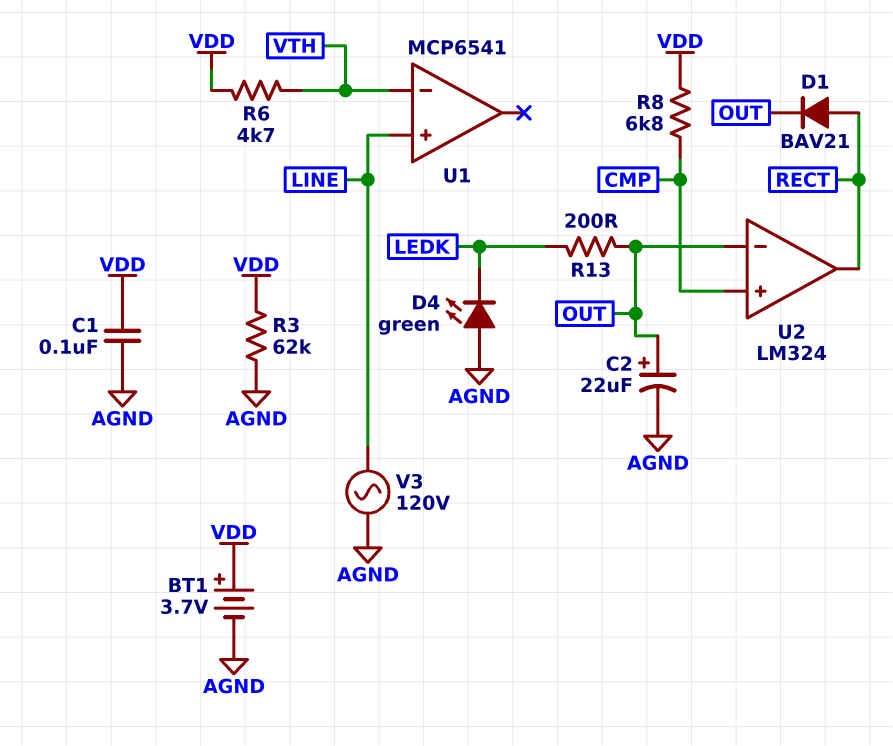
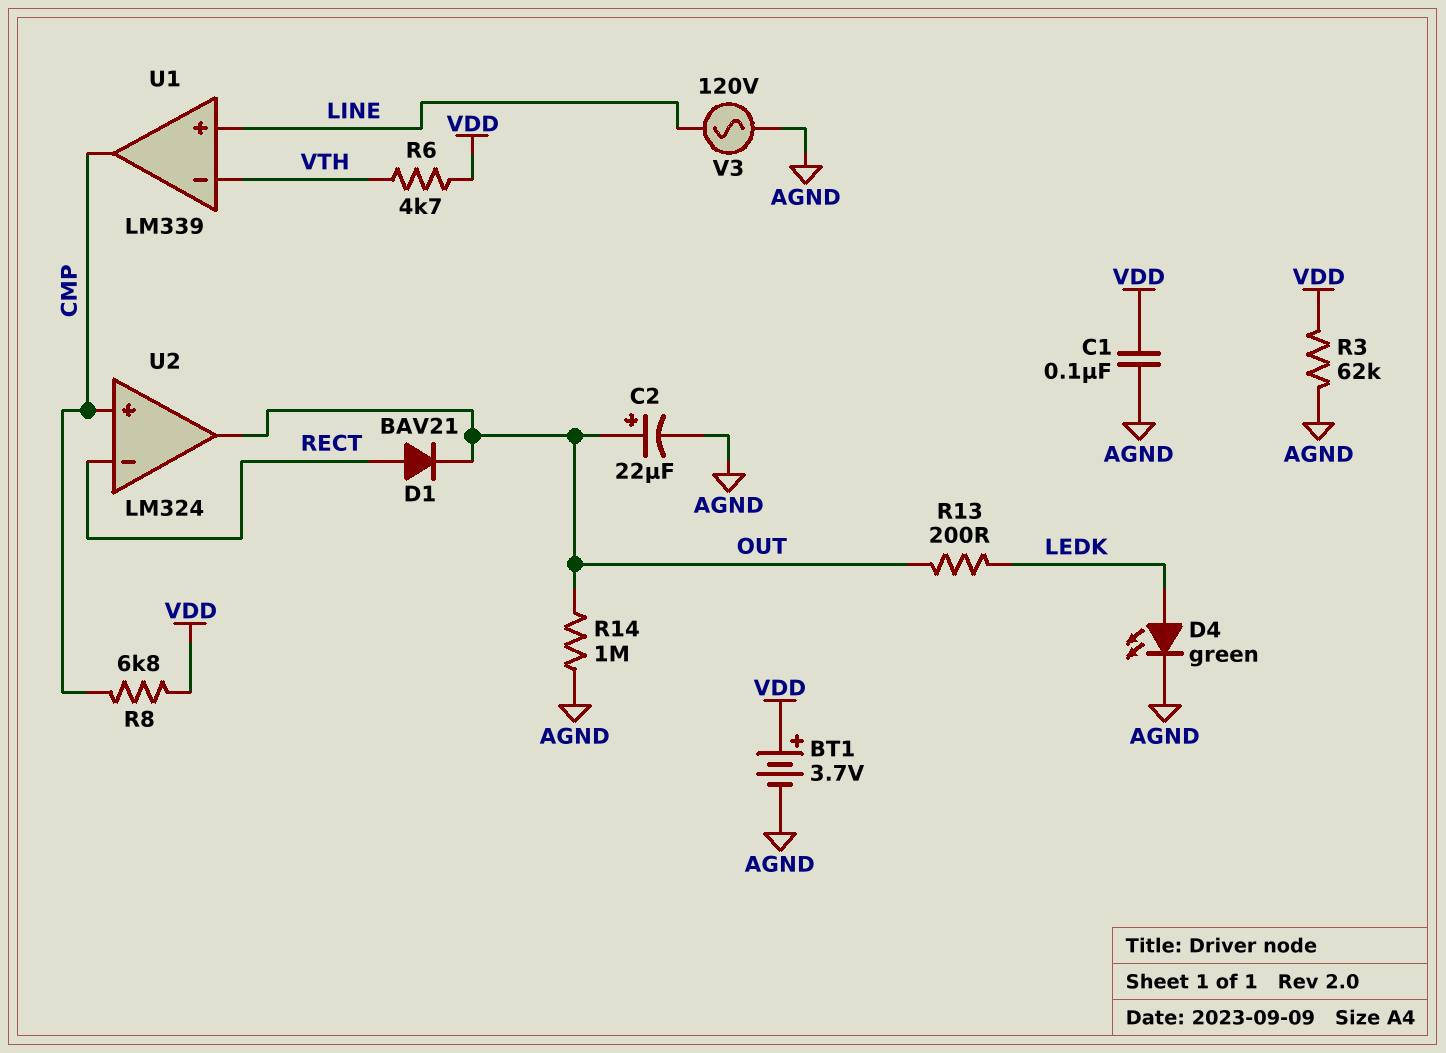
D4: LED green (A AGND, K LEDK) -> LED green (A LEDK, K AGND)
R14: none -> 1M (AGND, OUT)
U1: MCP6541 -> LM339
U1 pin out: none -> CMP
U2 pin in-: OUT -> RECT
U2 pin out: RECT -> OUT

